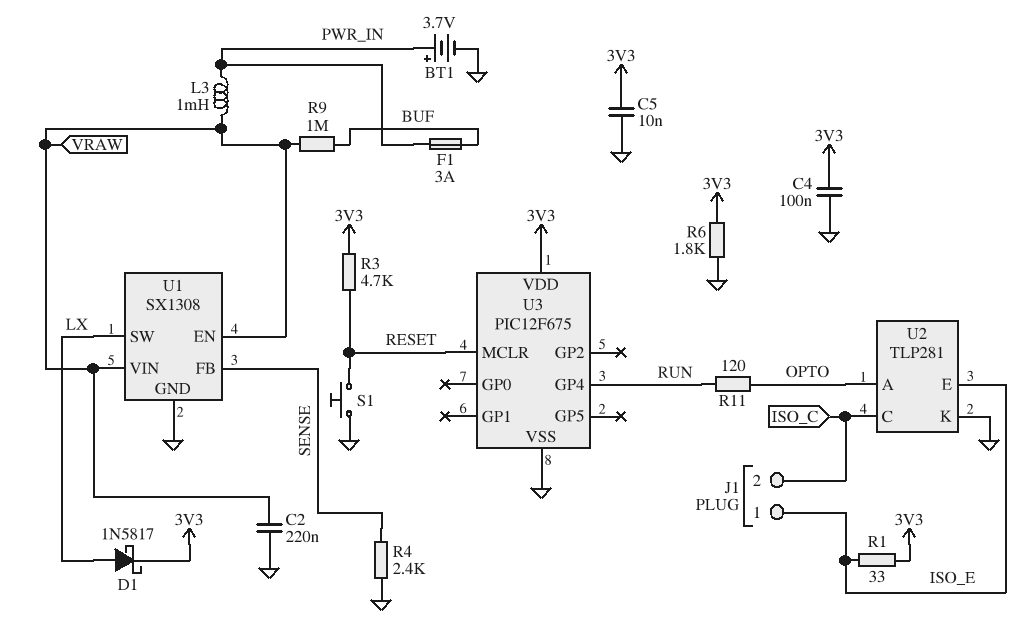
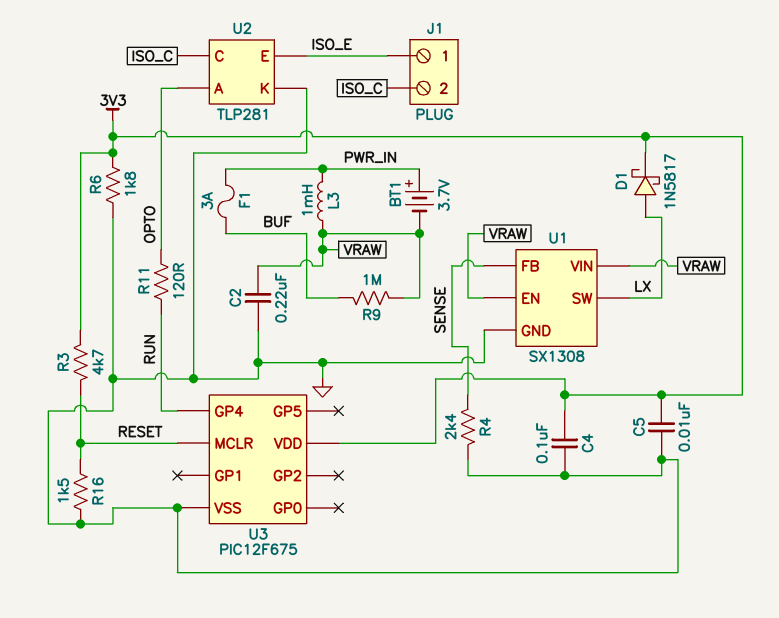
BT1: 3.7V (plus PWR_IN, minus GND) -> 3.7V (plus PWR_IN, minus VRAW)
R1: 33 (3V3, ISO_E) -> none
R16: none -> 1.5k (GND, RESET)
S1: button (GND, RESET) -> none

